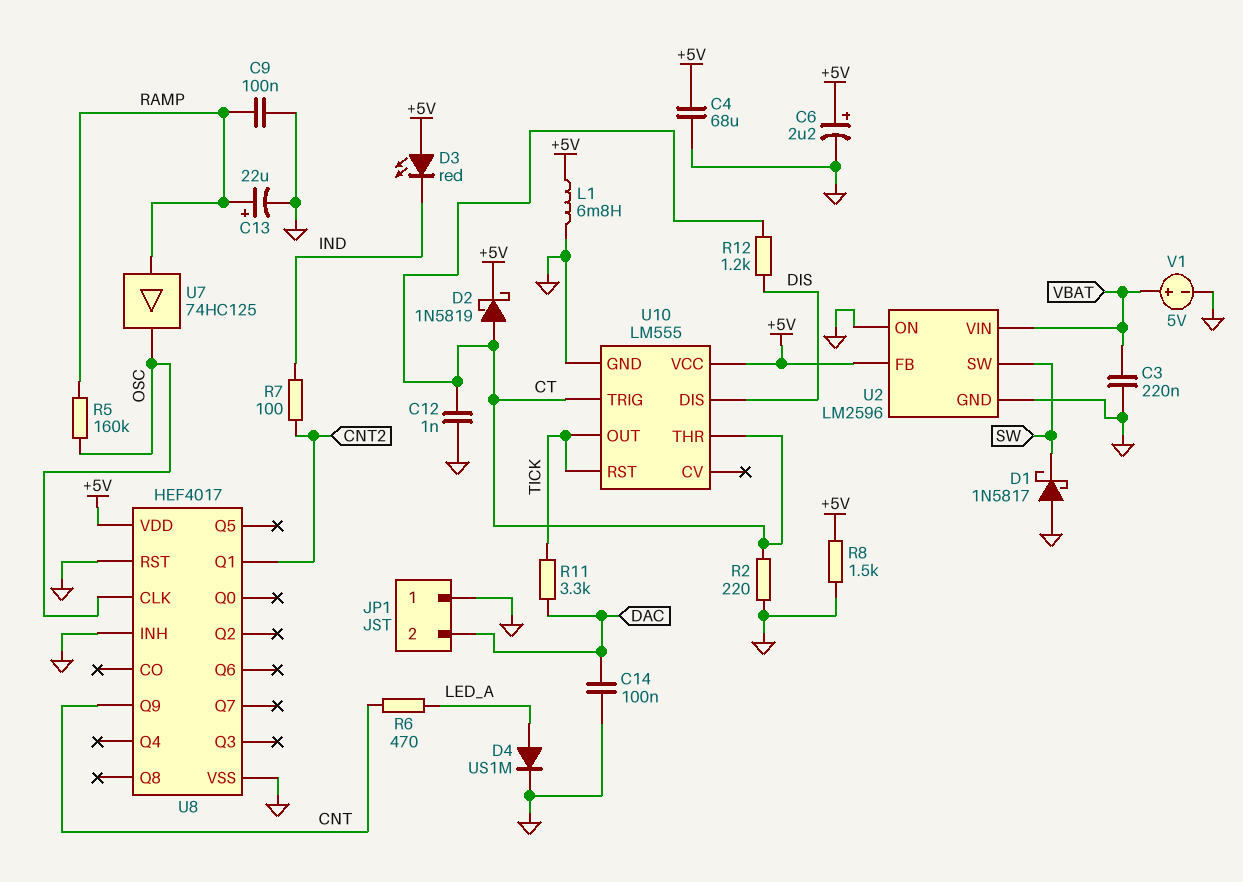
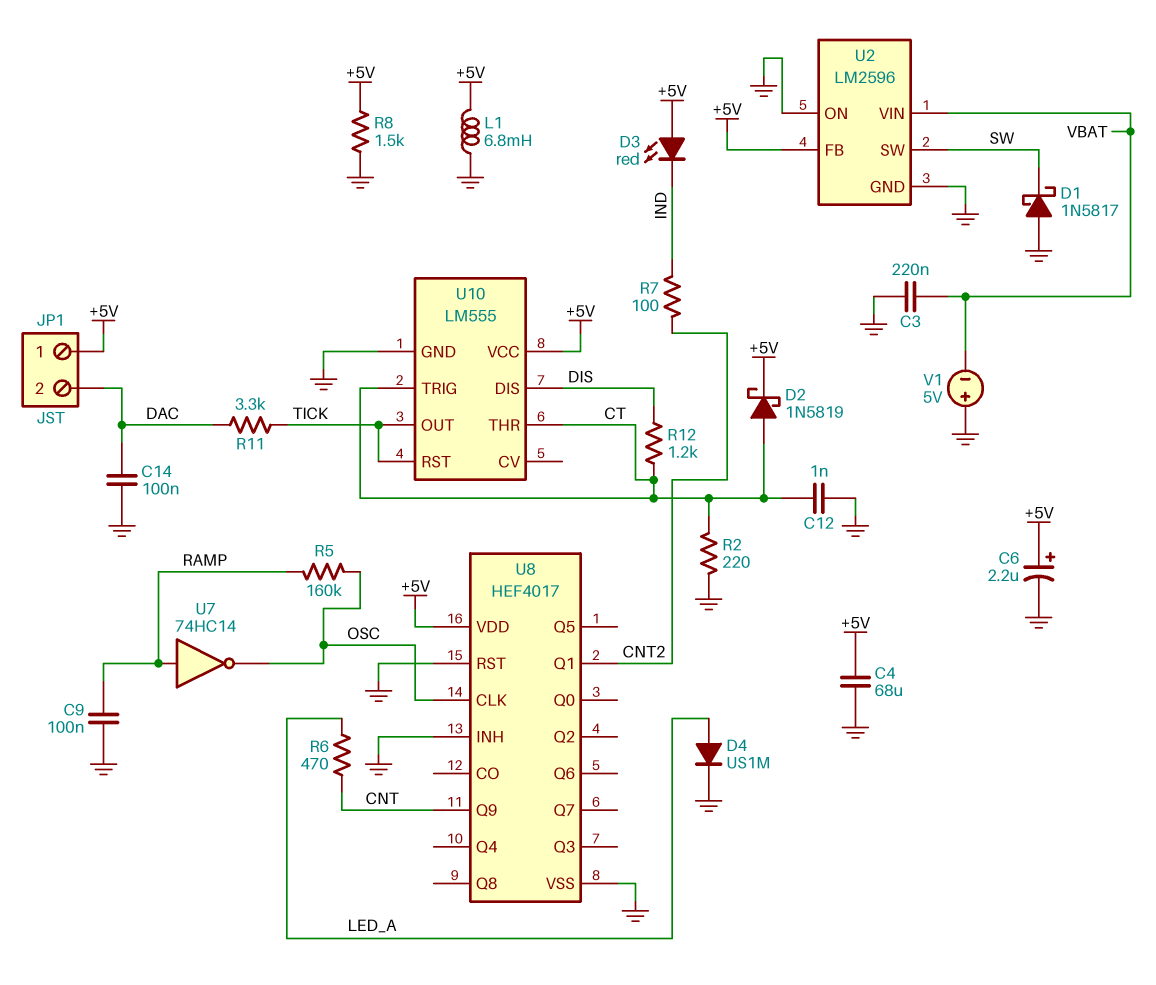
C13: 22uF (plus RAMP, minus GND) -> none
JP1 pin 1: GND -> +5V
U7: buffer 74HC125 (in RAMP, out OSC) -> NOT 74HC14 (in RAMP, out OSC)
V1: 5V (plus VBAT, minus GND) -> 5V (plus GND, minus VBAT)

